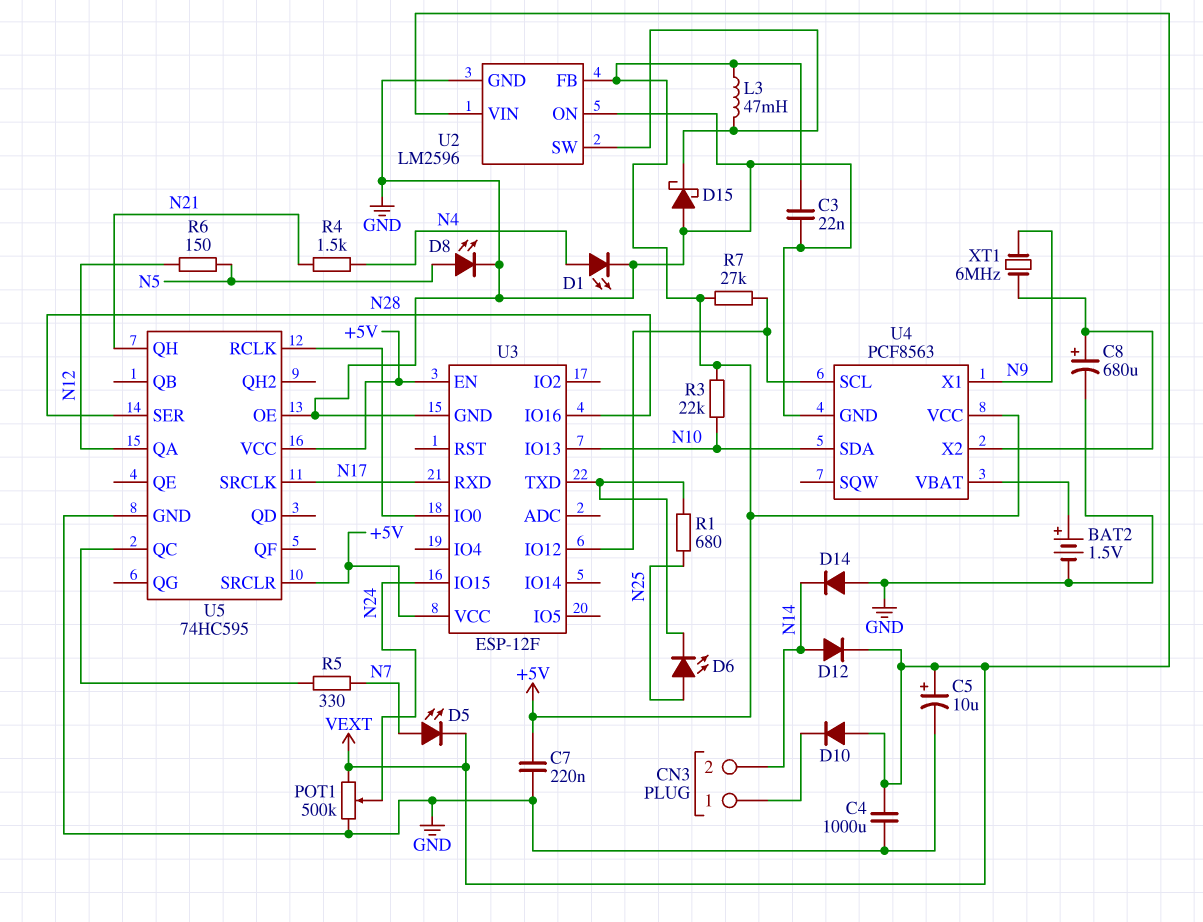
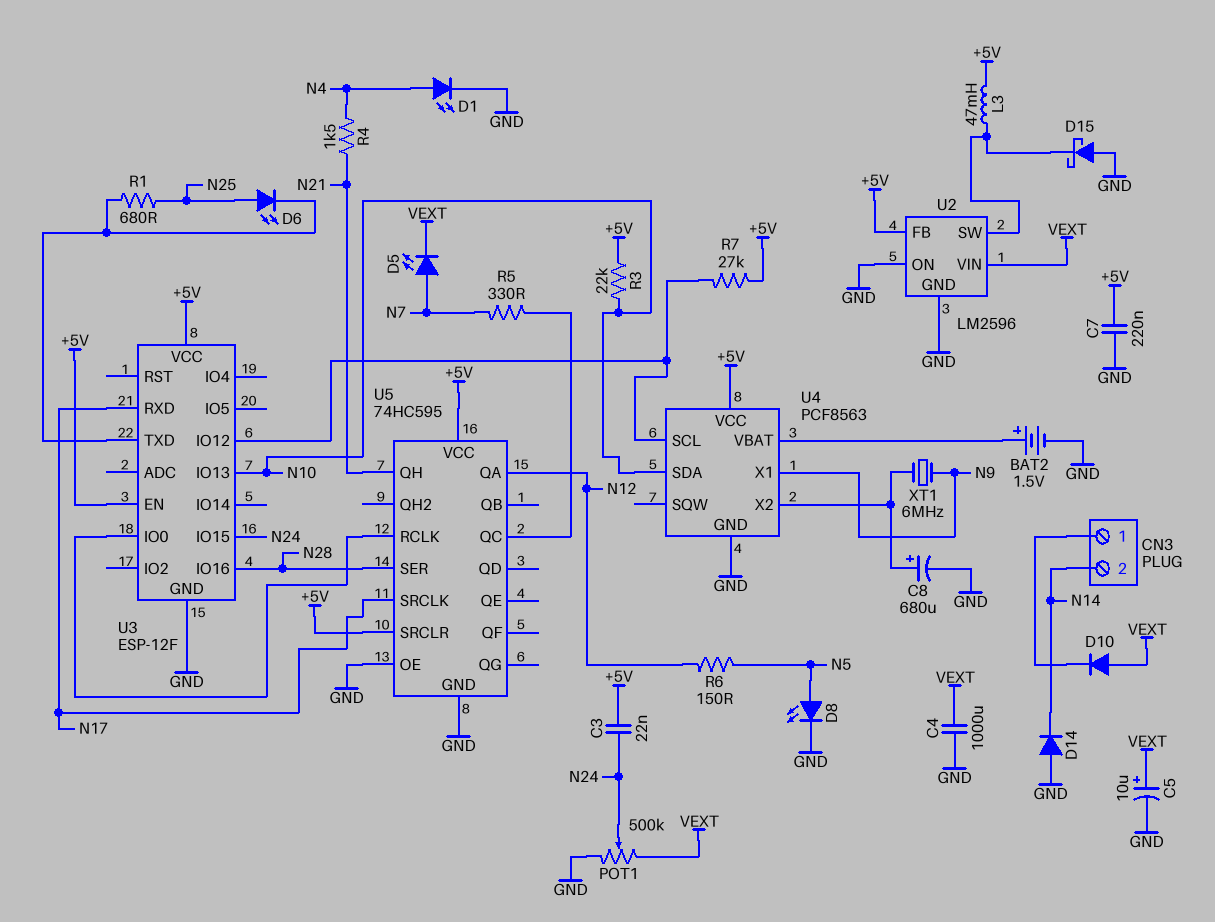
C3: 22nF (+5V, GND) -> 22nF (+5V, N24)
D12: diode (A N14, K VEXT) -> none

